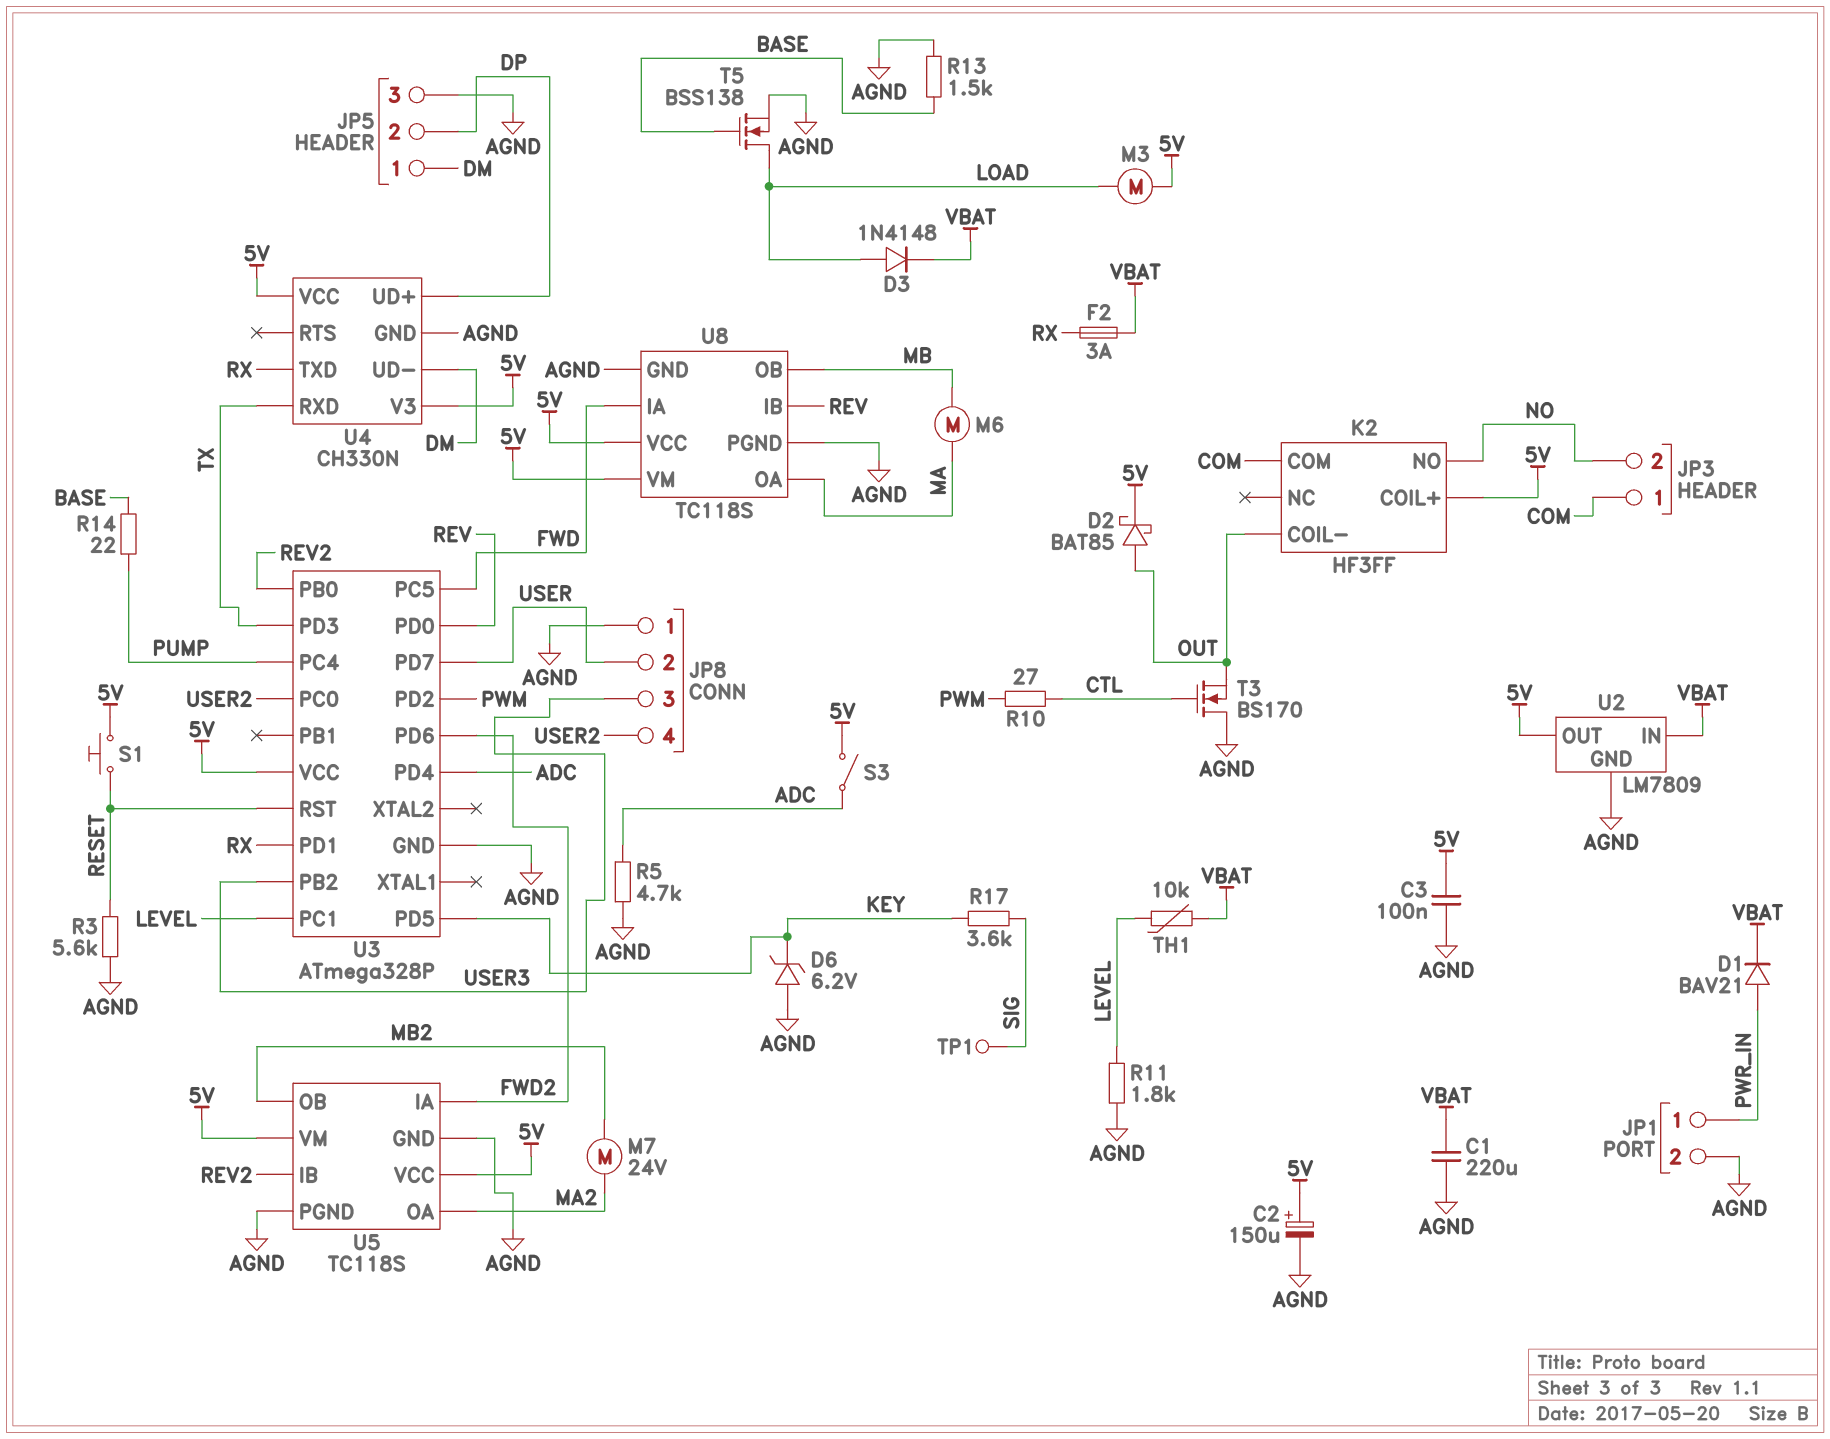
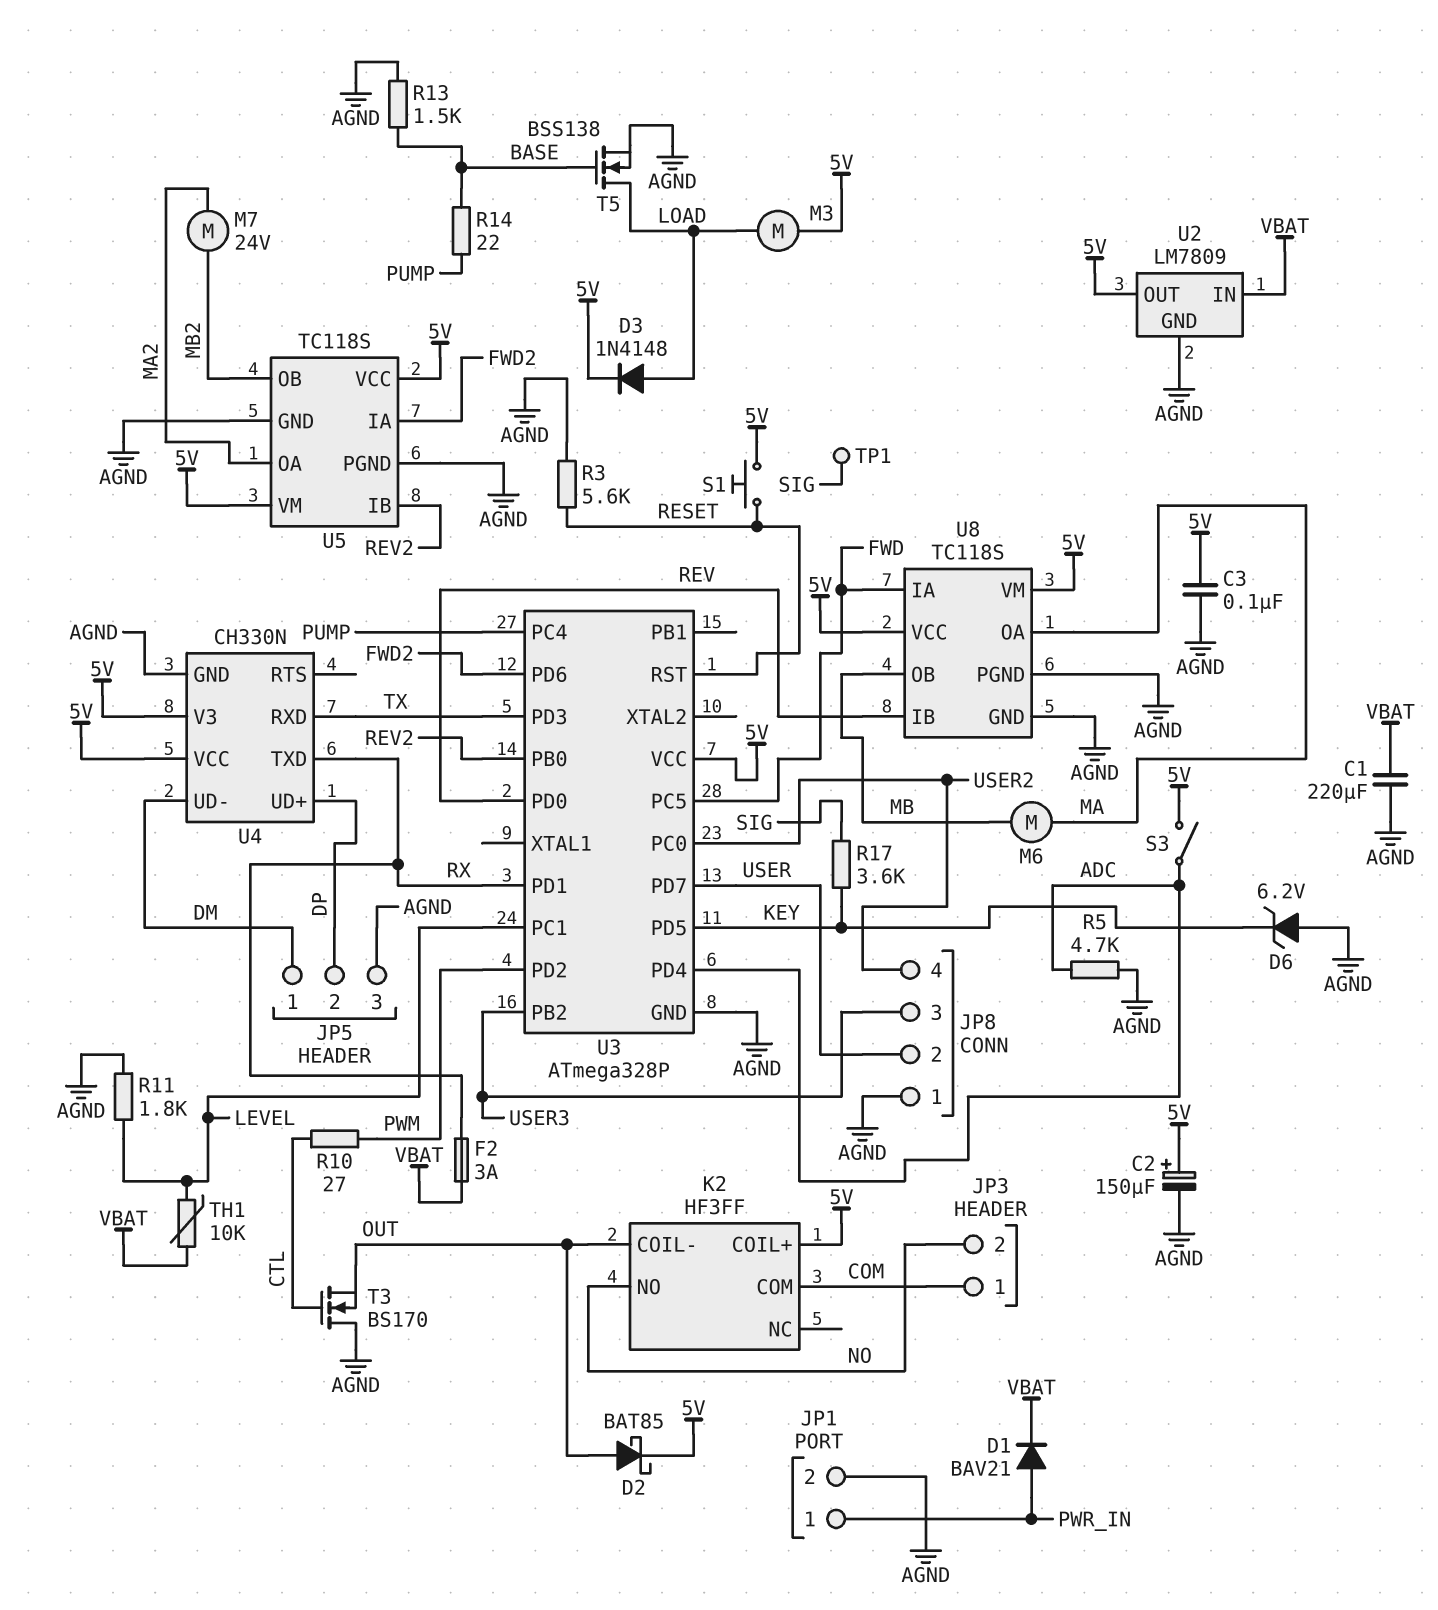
D3: diode 1N4148 (A LOAD, K VBAT) -> diode 1N4148 (A LOAD, K 5V)

